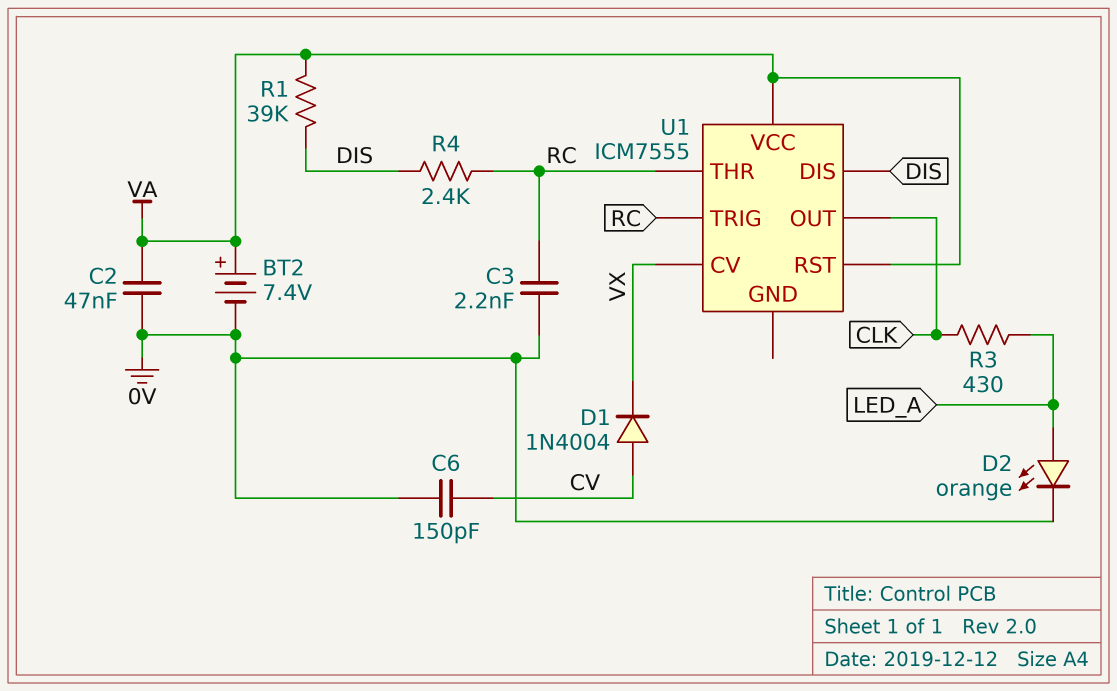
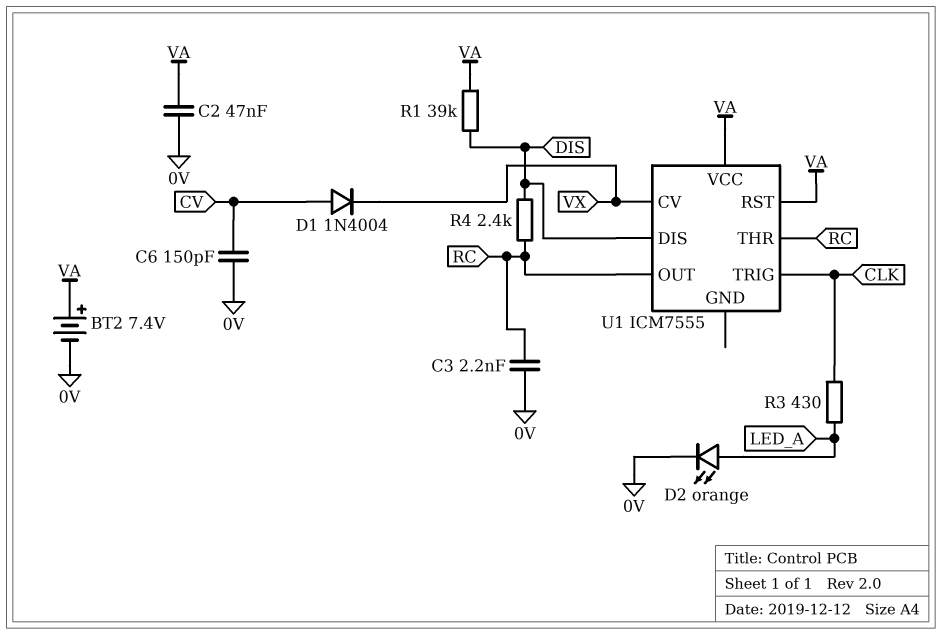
U1 pin OUT: CLK -> RC
U1 pin TRIG: RC -> CLK

